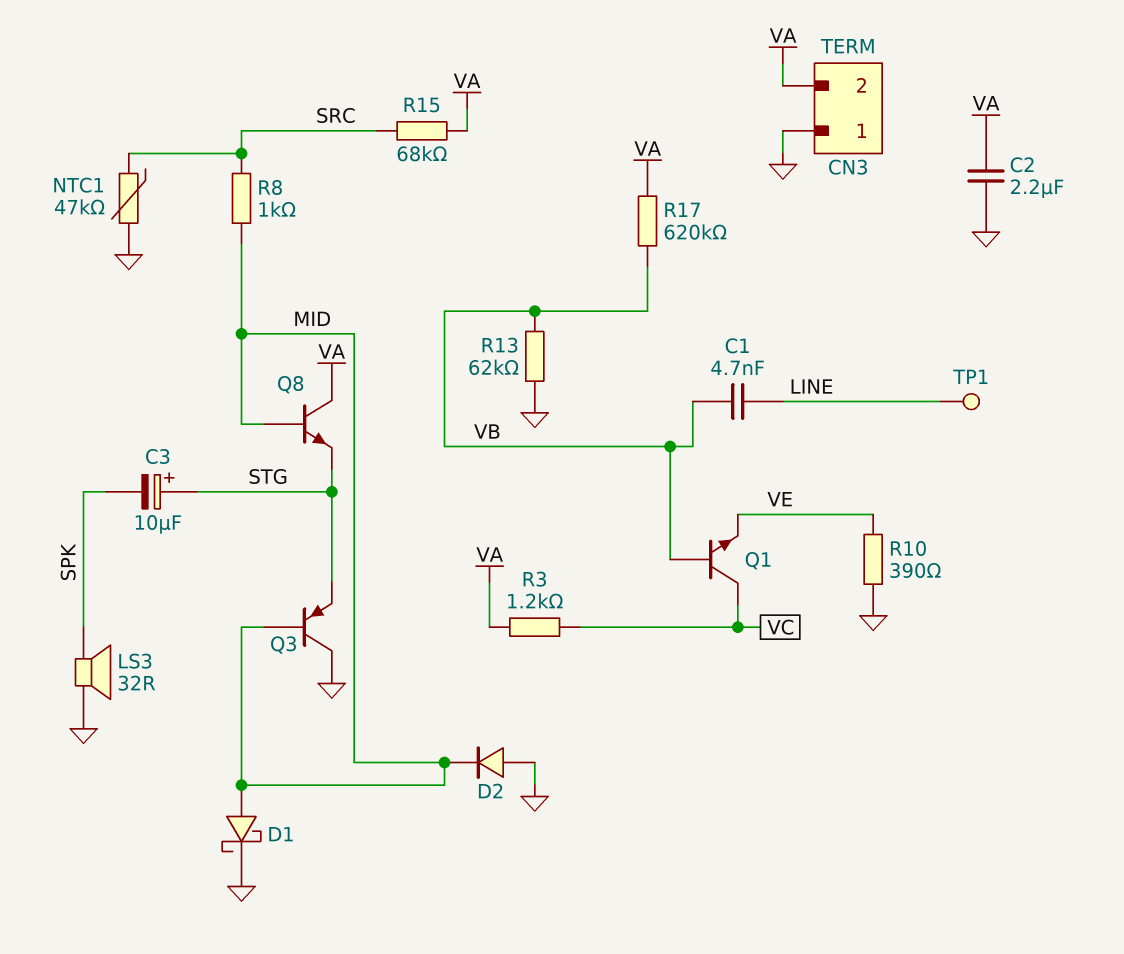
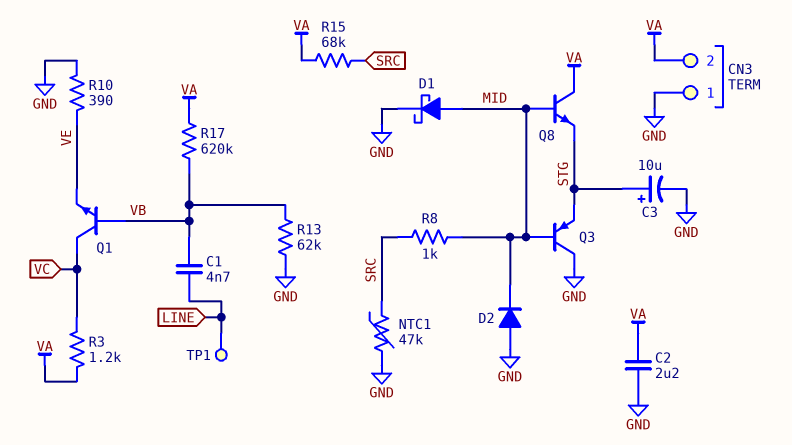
C3: 10uF (plus STG, minus SPK) -> 10uF (plus STG, minus GND)
LS3: speaker 32R (GND, SPK) -> none

